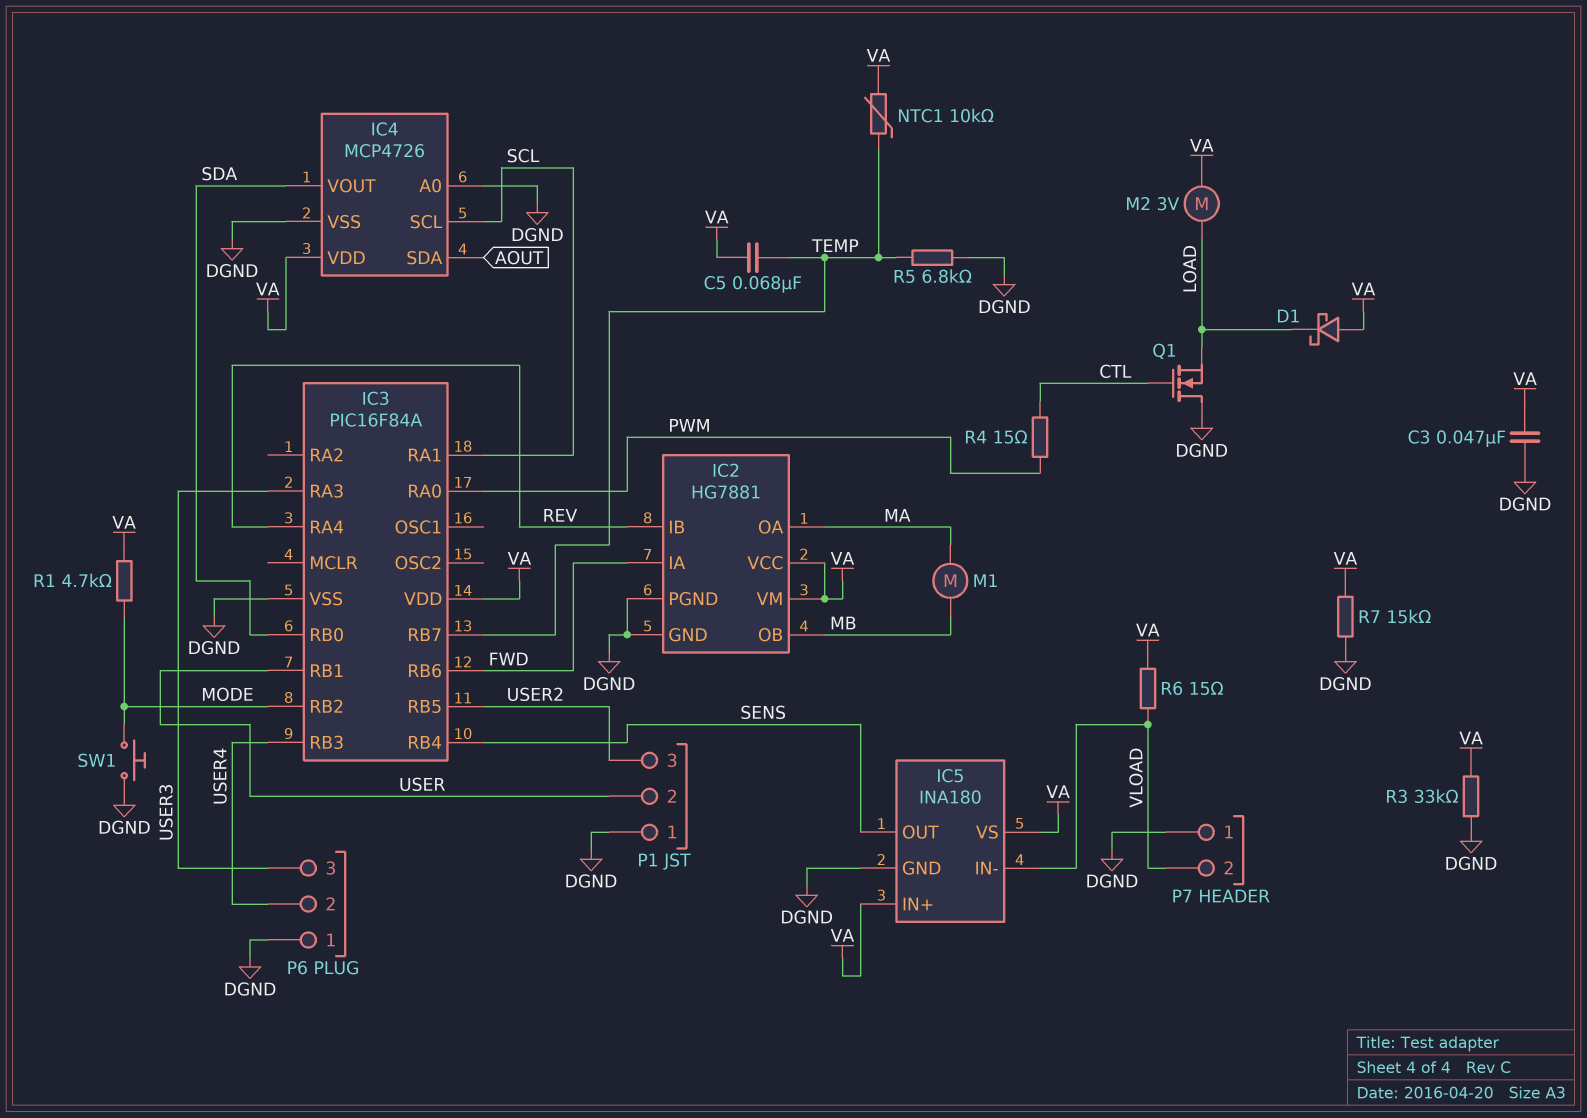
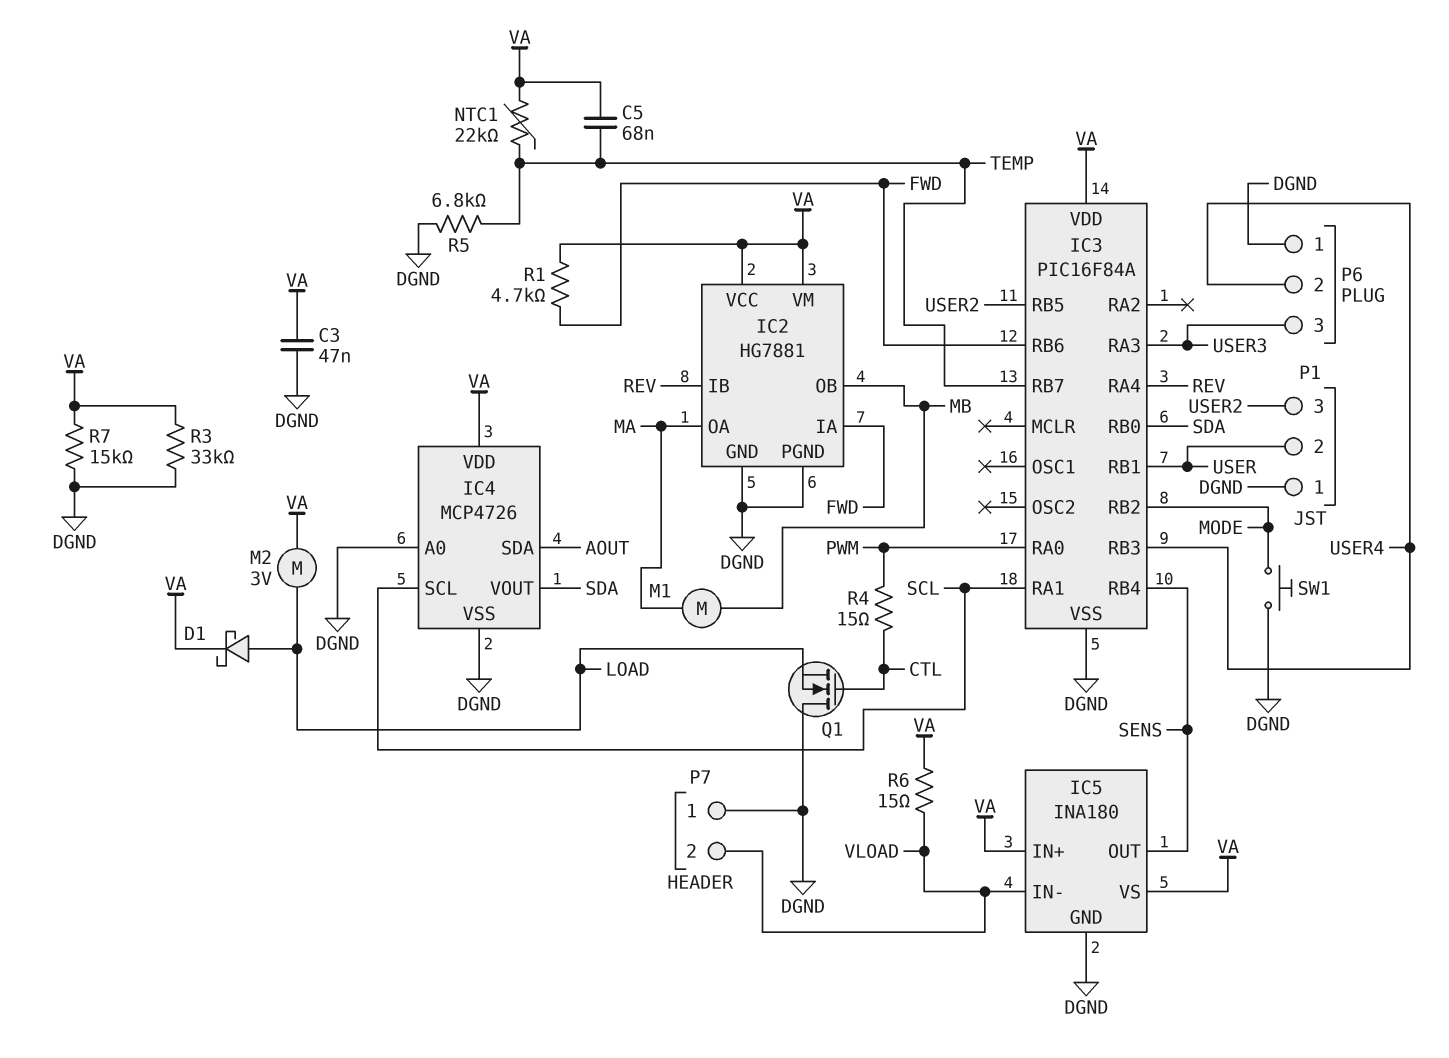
D1: schottky (A VA, K LOAD) -> schottky (A LOAD, K VA)
NTC1: 10k (TEMP, VA) -> 22k (TEMP, VA)
R1: 4.7k (MODE, VA) -> 4.7k (FWD, VA)

